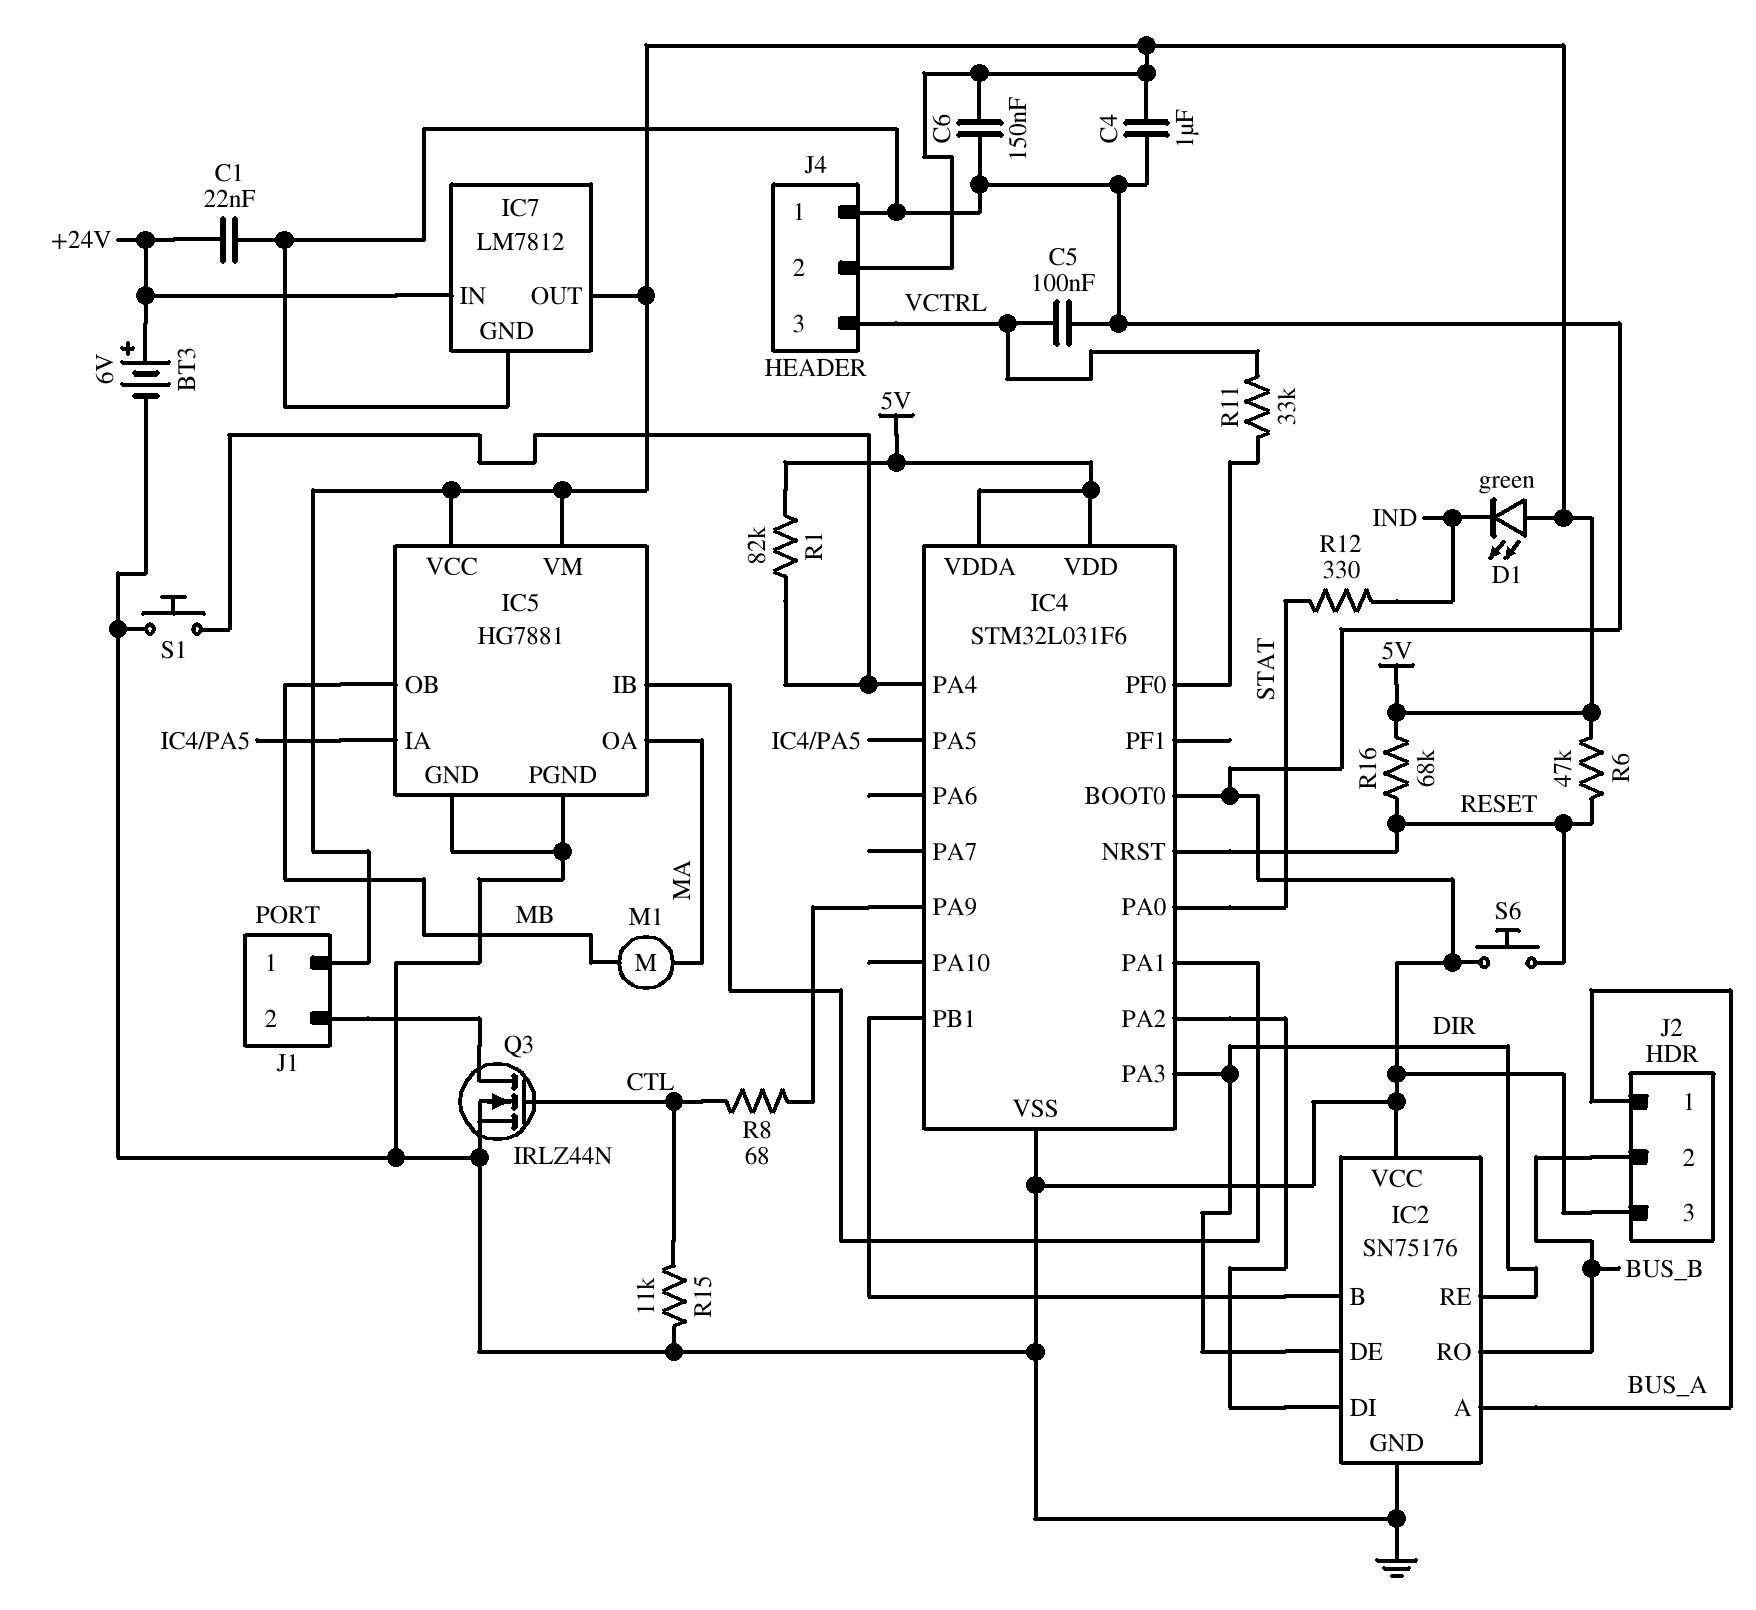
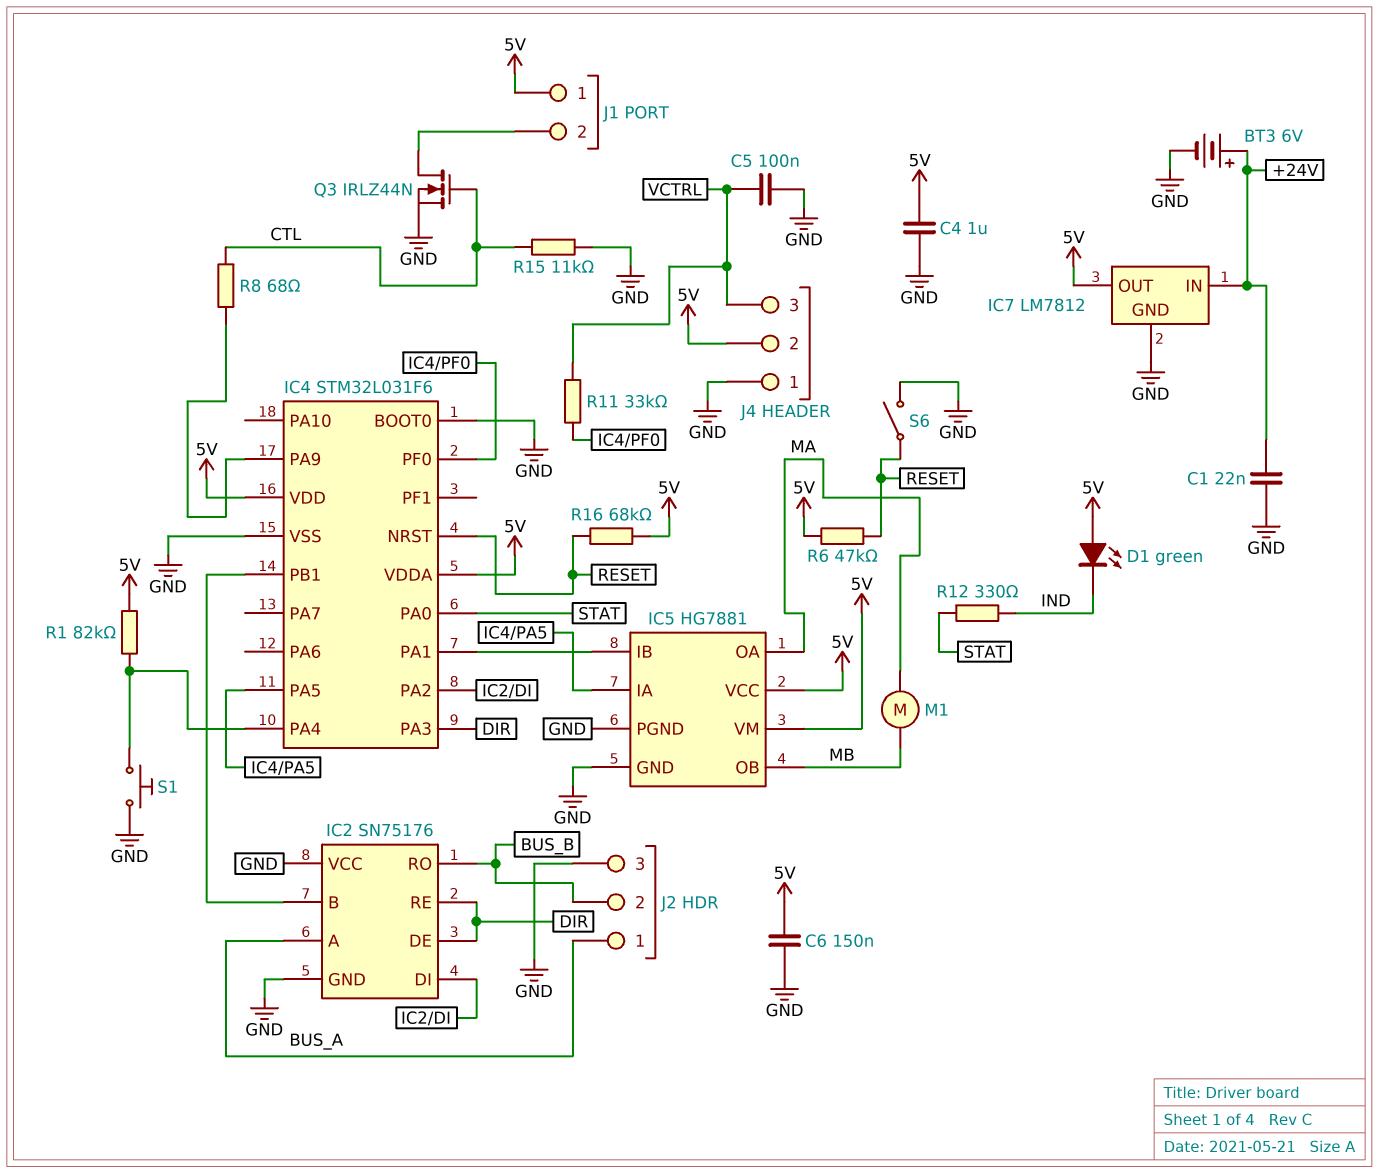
S6: button (GND, RESET) -> switch (GND, RESET)

